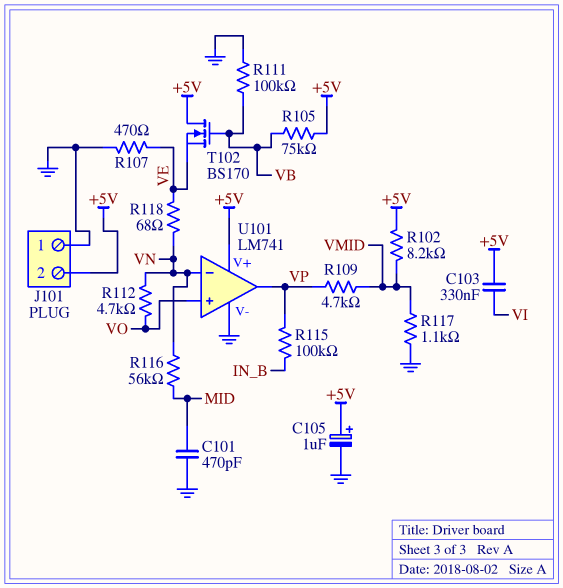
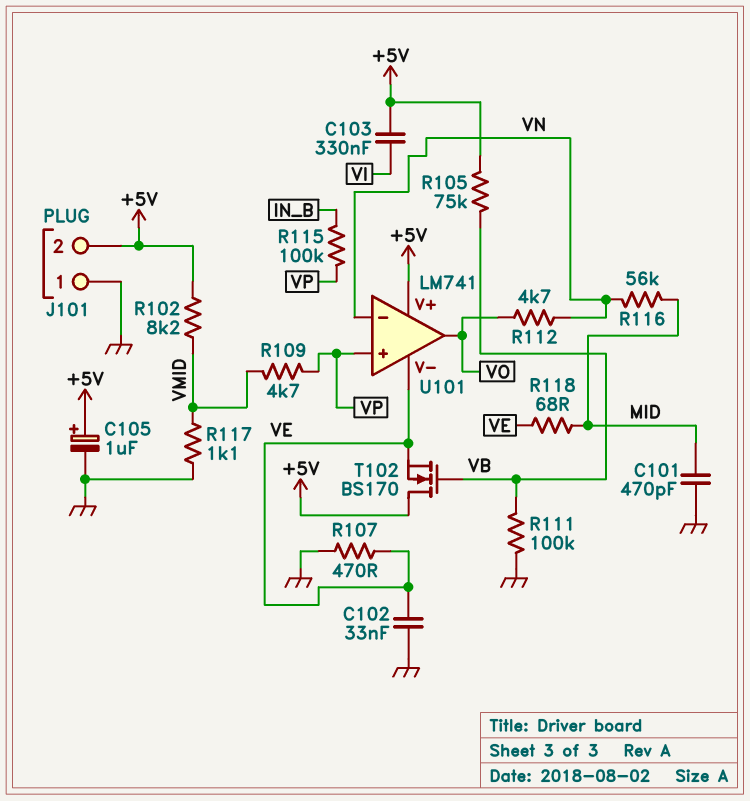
C102: none -> 33nF (GND, VE)
R118: 68 (VE, VN) -> 68 (MID, VE)
U101 pin V-: GND -> VE
U101 pin in+: VO -> VP
U101 pin out: VP -> VO

